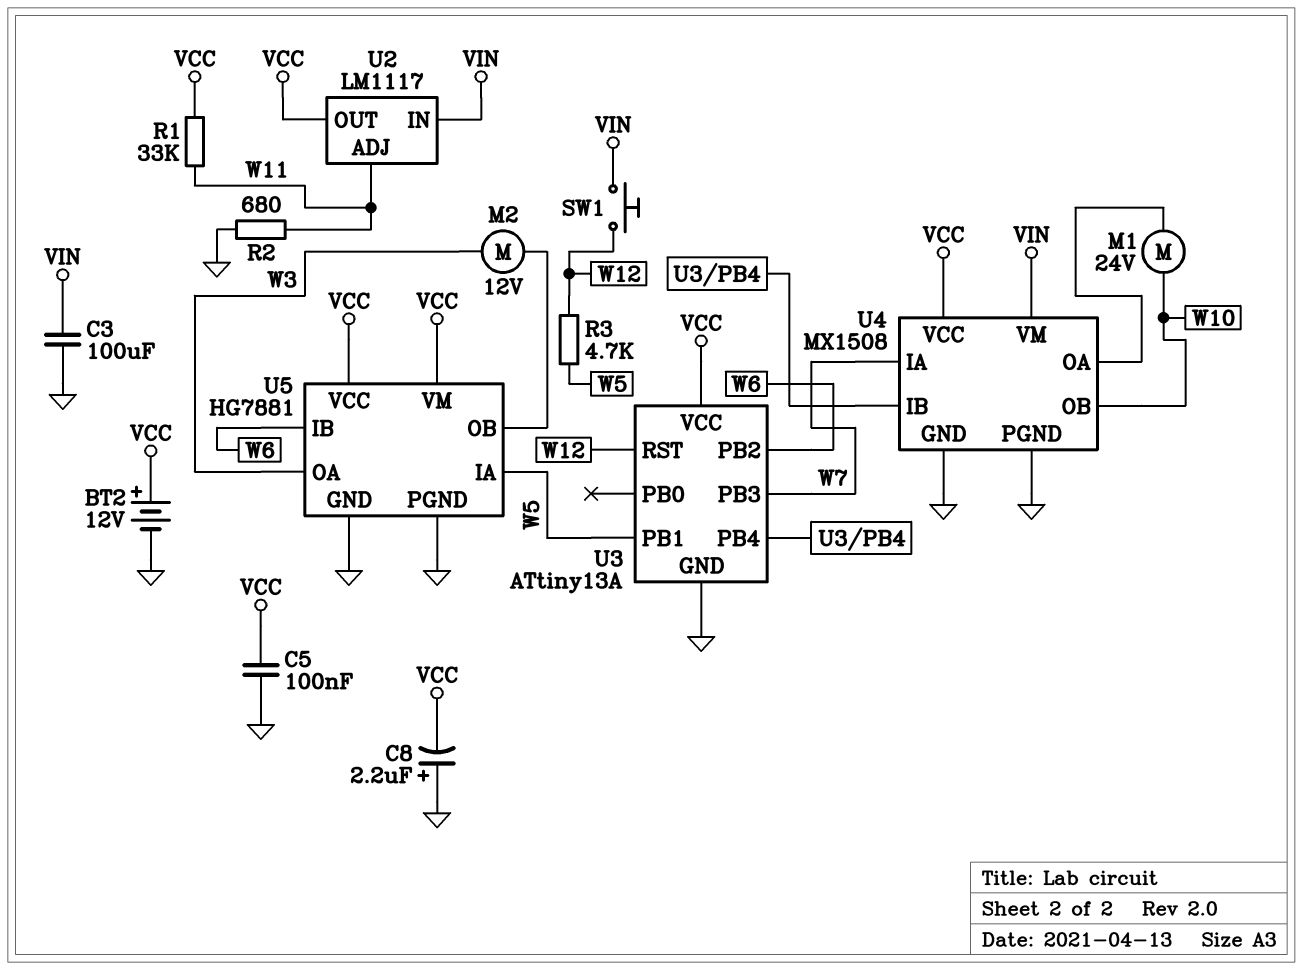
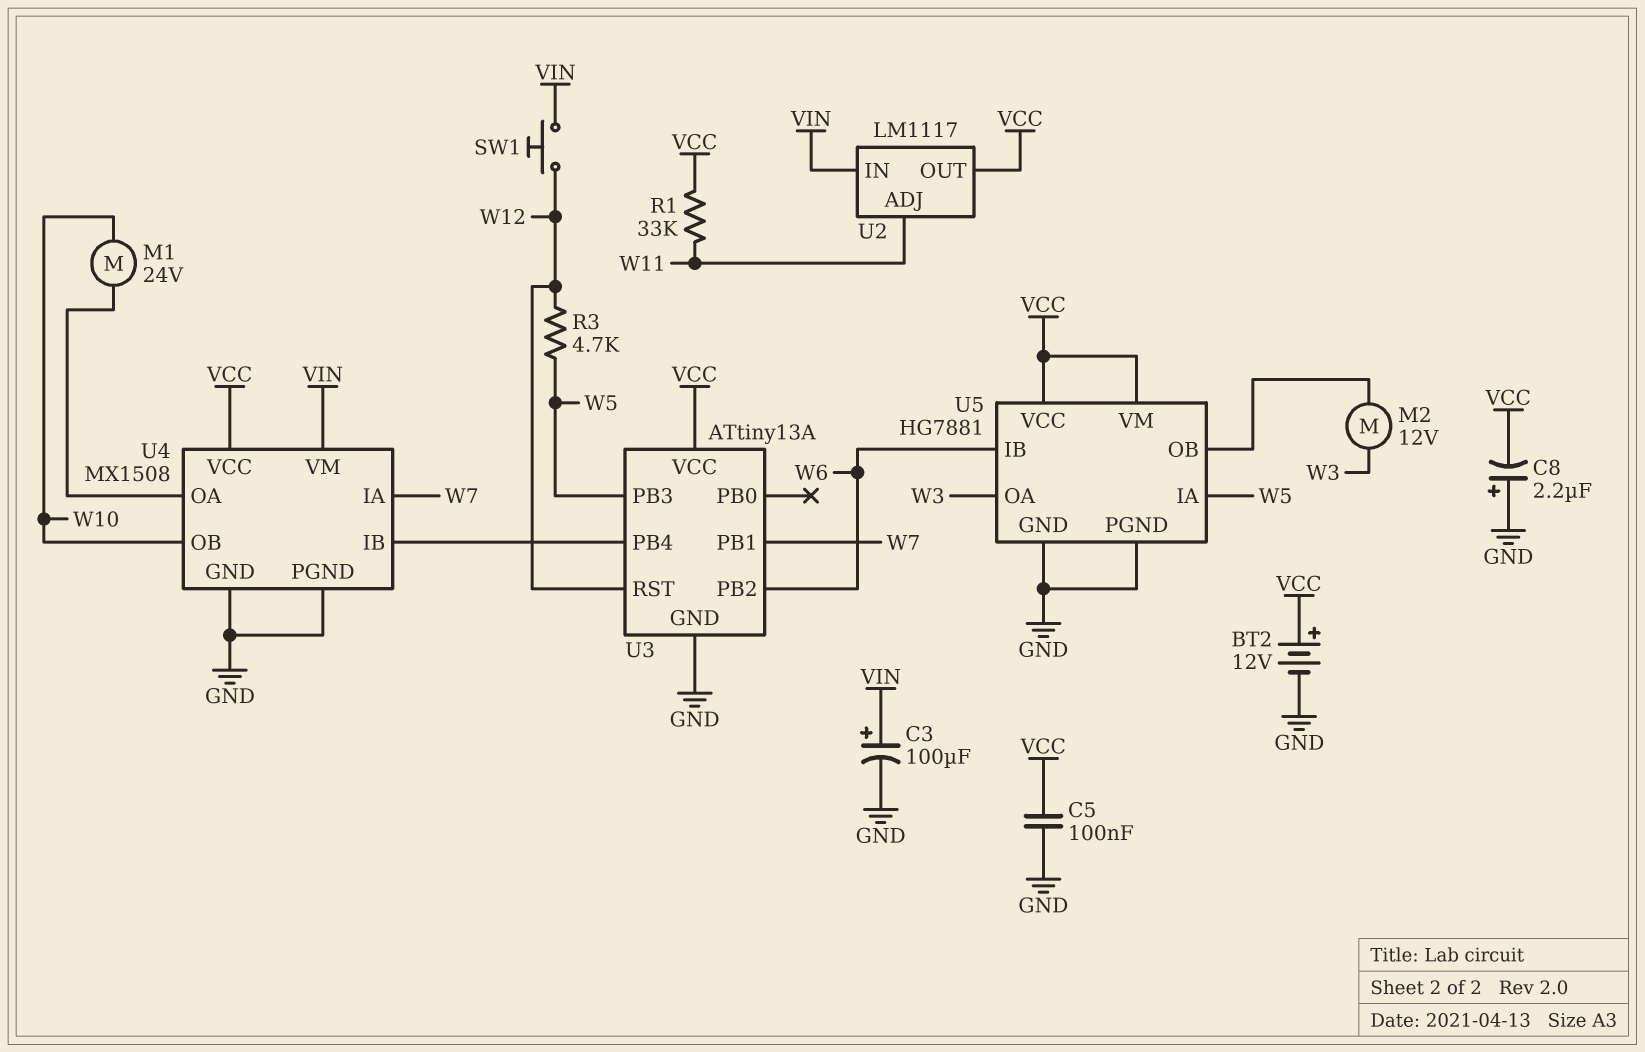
C3: 100uF (GND, VIN) -> 100uF (plus VIN, minus GND)
R2: 680 (GND, W11) -> none
U3 pin PB1: W5 -> W7
U3 pin PB3: W7 -> W5

